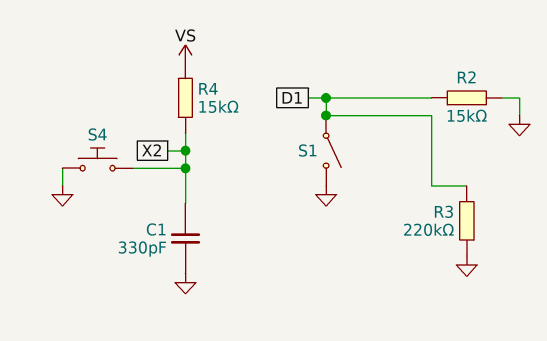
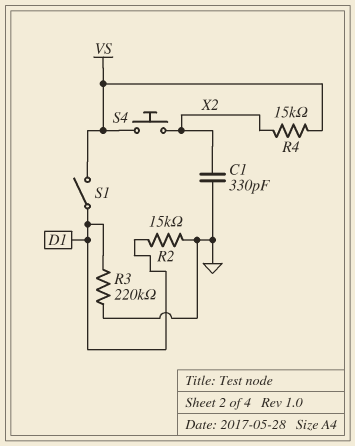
S1: switch (D1, GND) -> switch (D1, VS)
S4: button (GND, X2) -> button (VS, X2)

